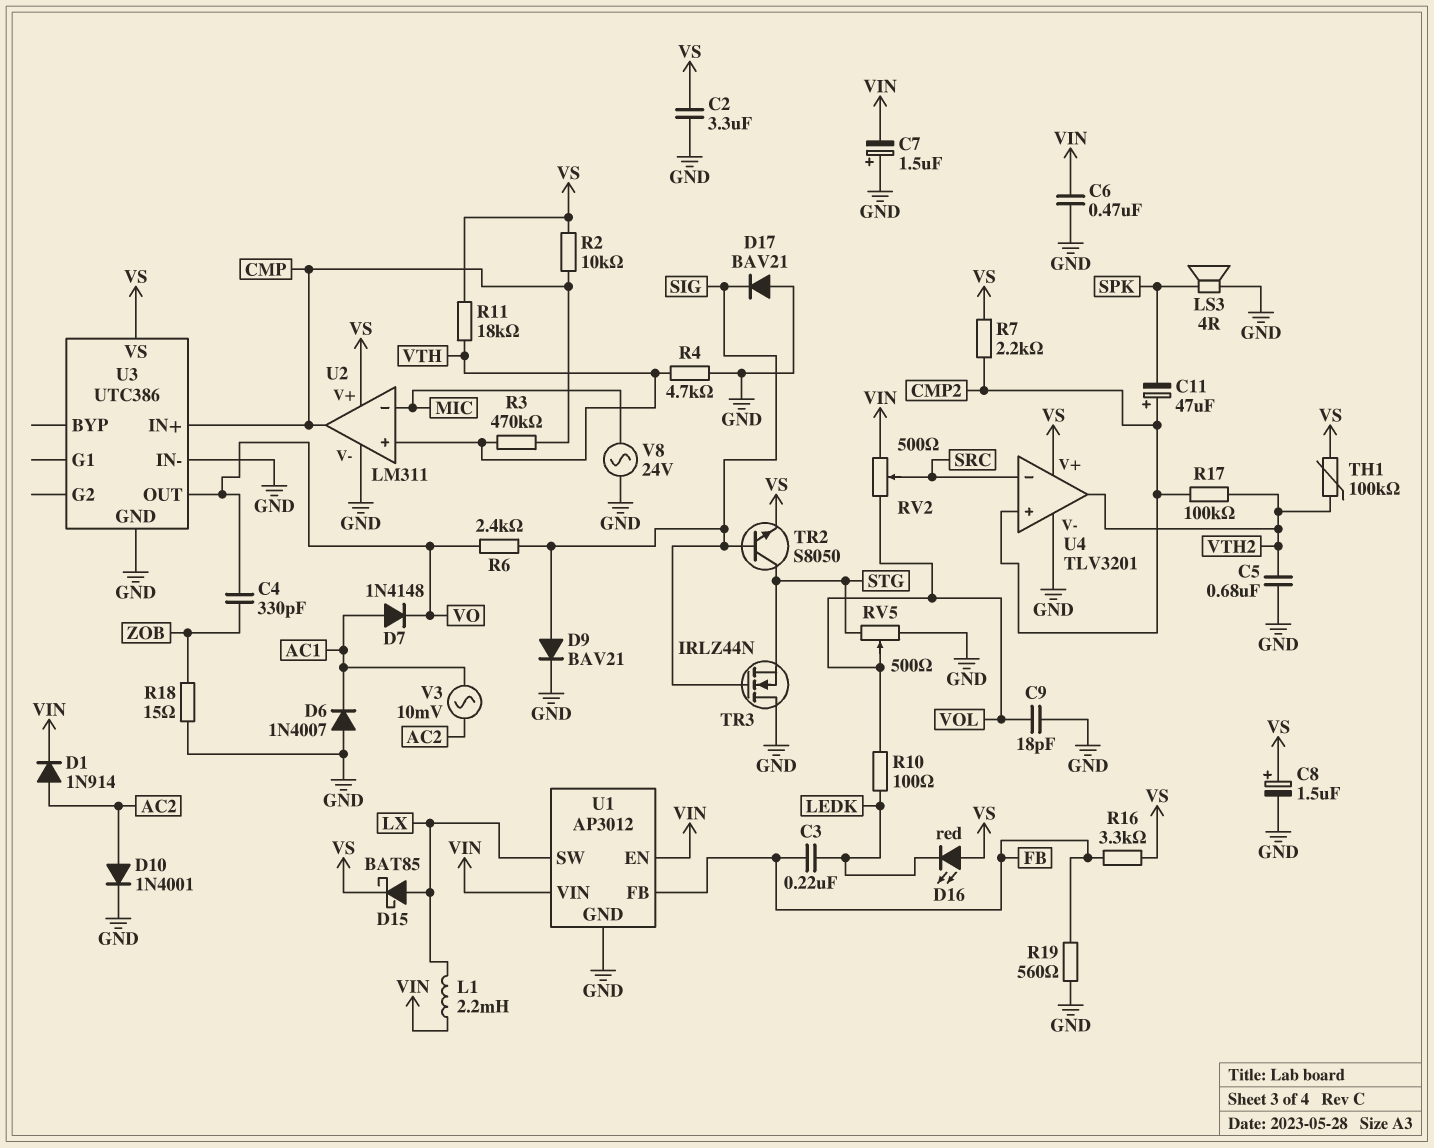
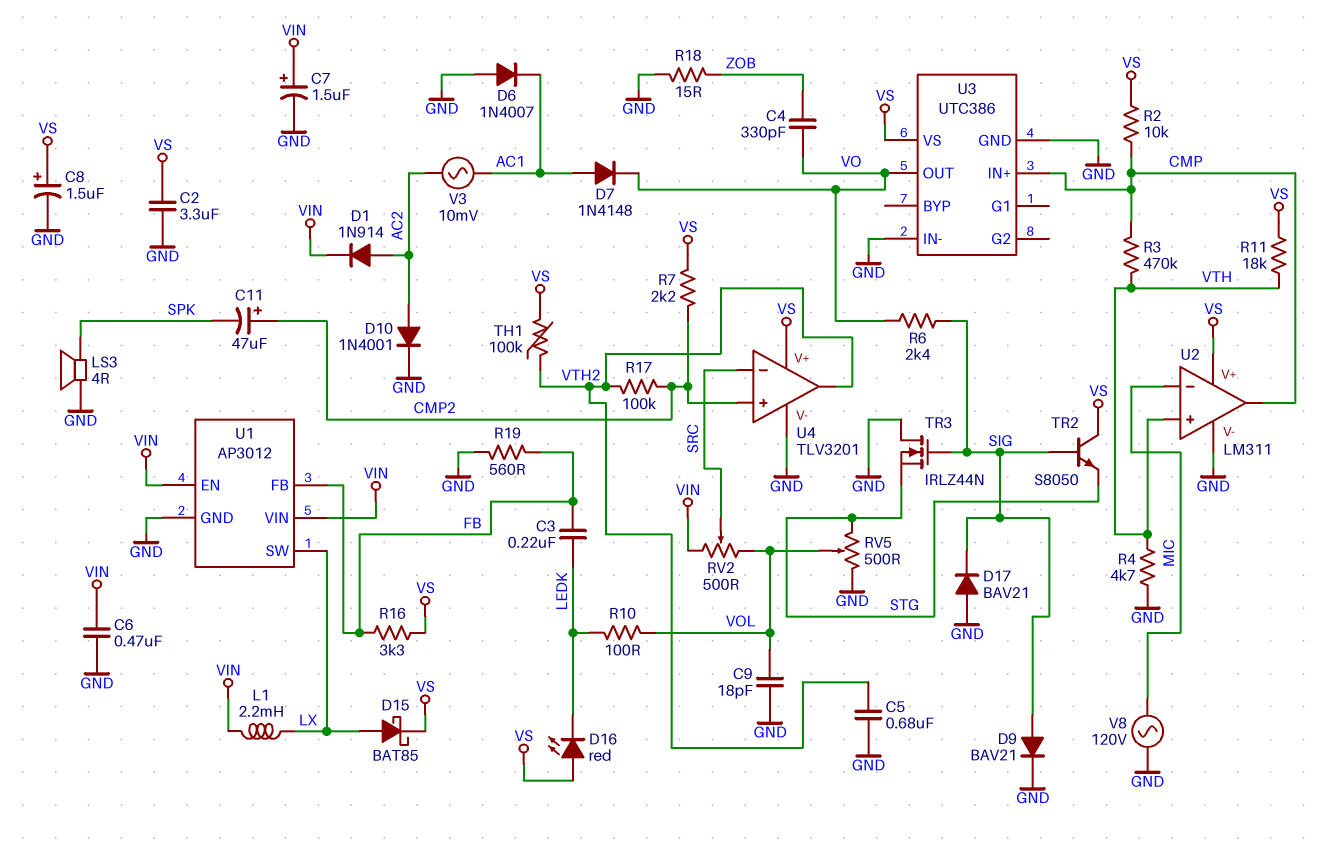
C7: 1.5uF (plus GND, minus VIN) -> 1.5uF (plus VIN, minus GND)
TR2: NPN S8050 (B SIG, C STG, E VS) -> NPN S8050 (B SIG, C VS, E STG)
V8: AC 24V (GND, MIC) -> AC 120V (GND, MIC)

